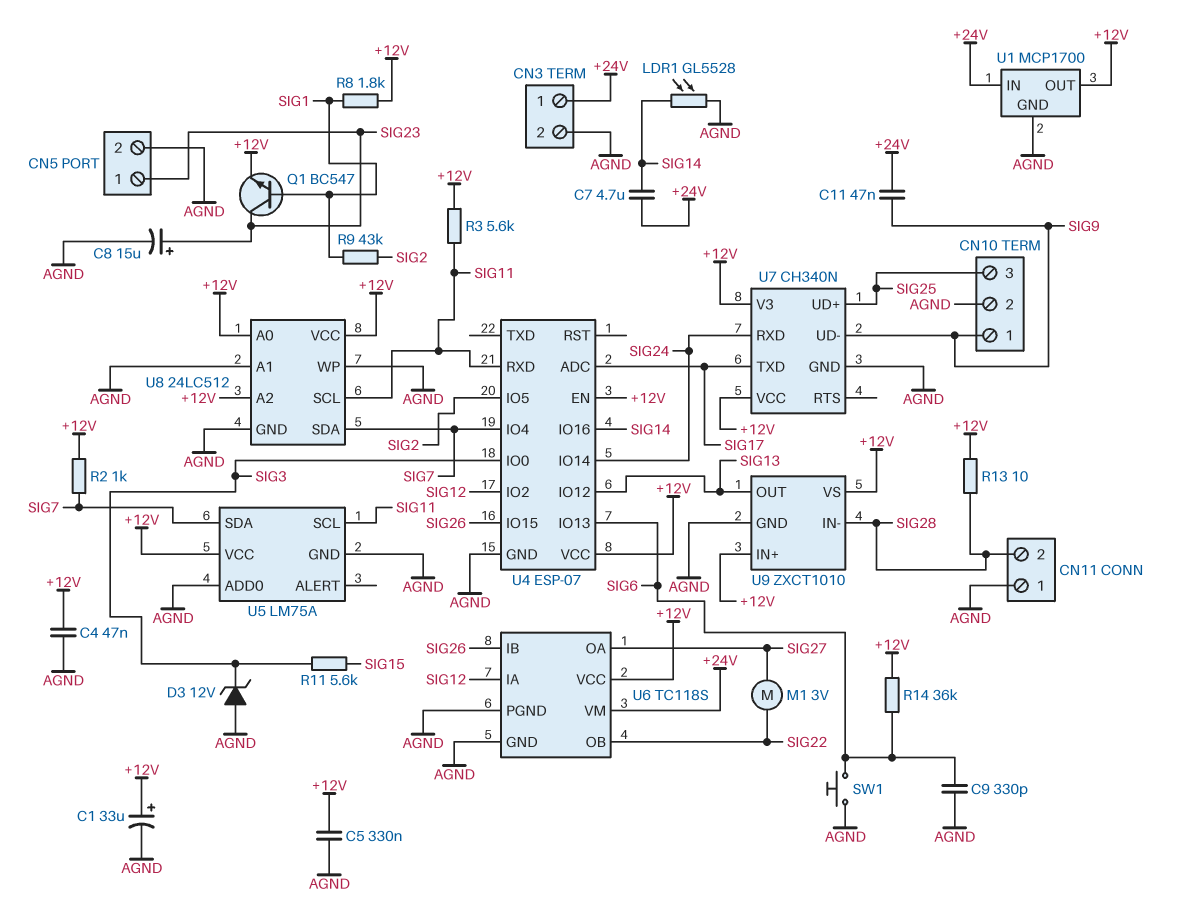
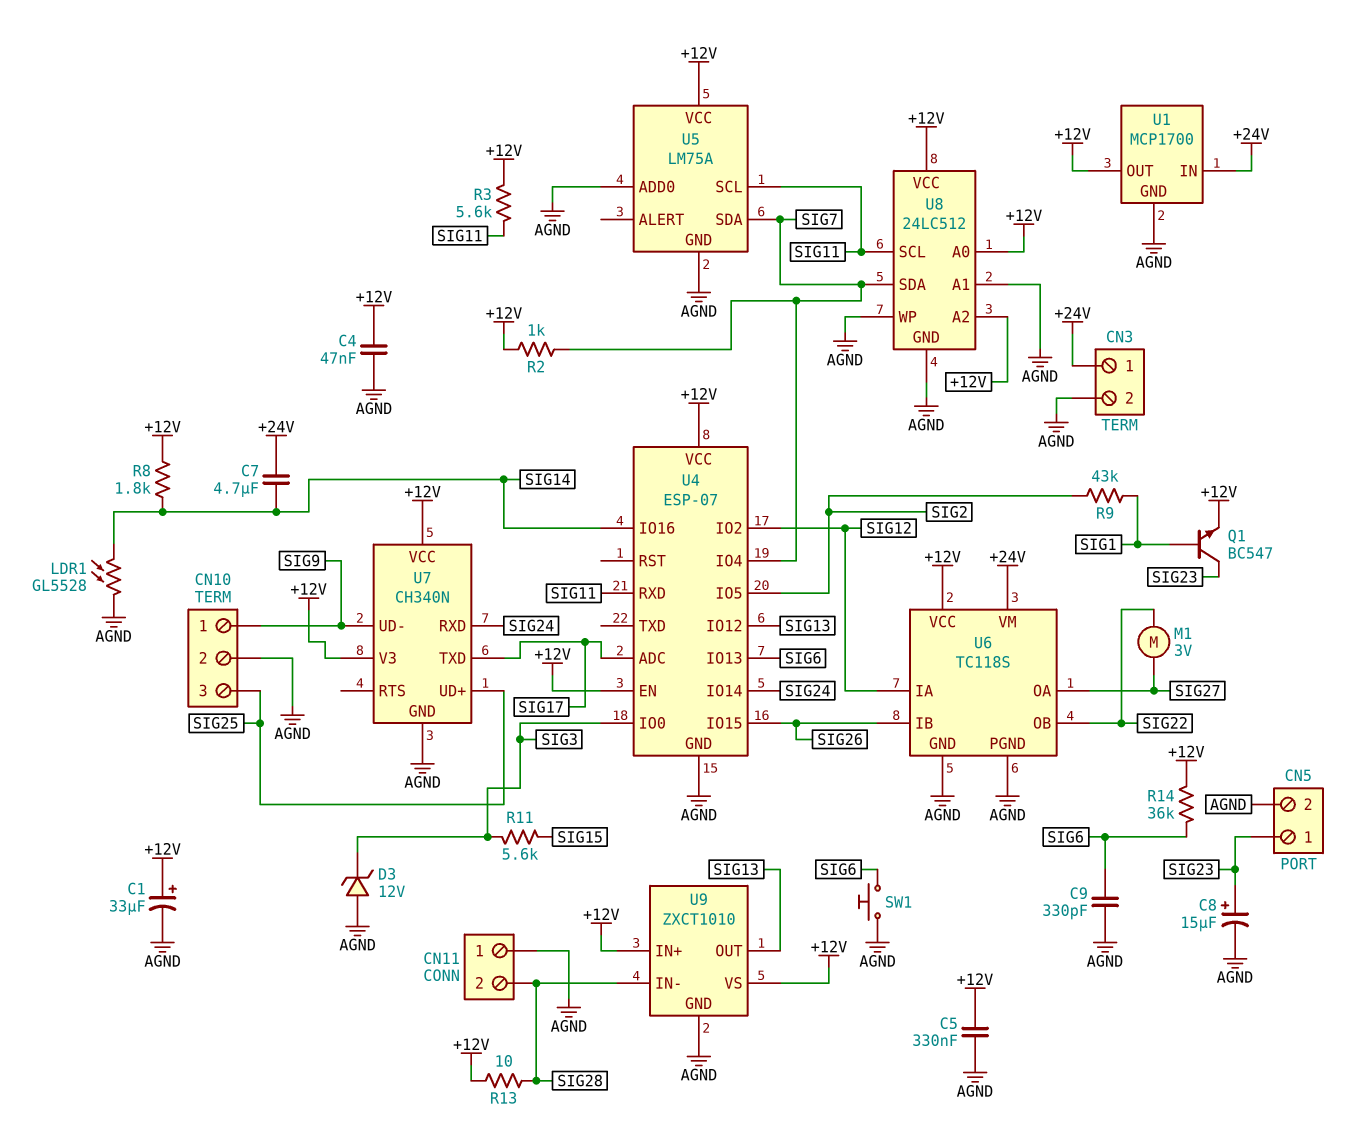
C11: 47nF (+24V, SIG9) -> none
R8: 1.8k (+12V, SIG1) -> 1.8k (+12V, SIG14)

